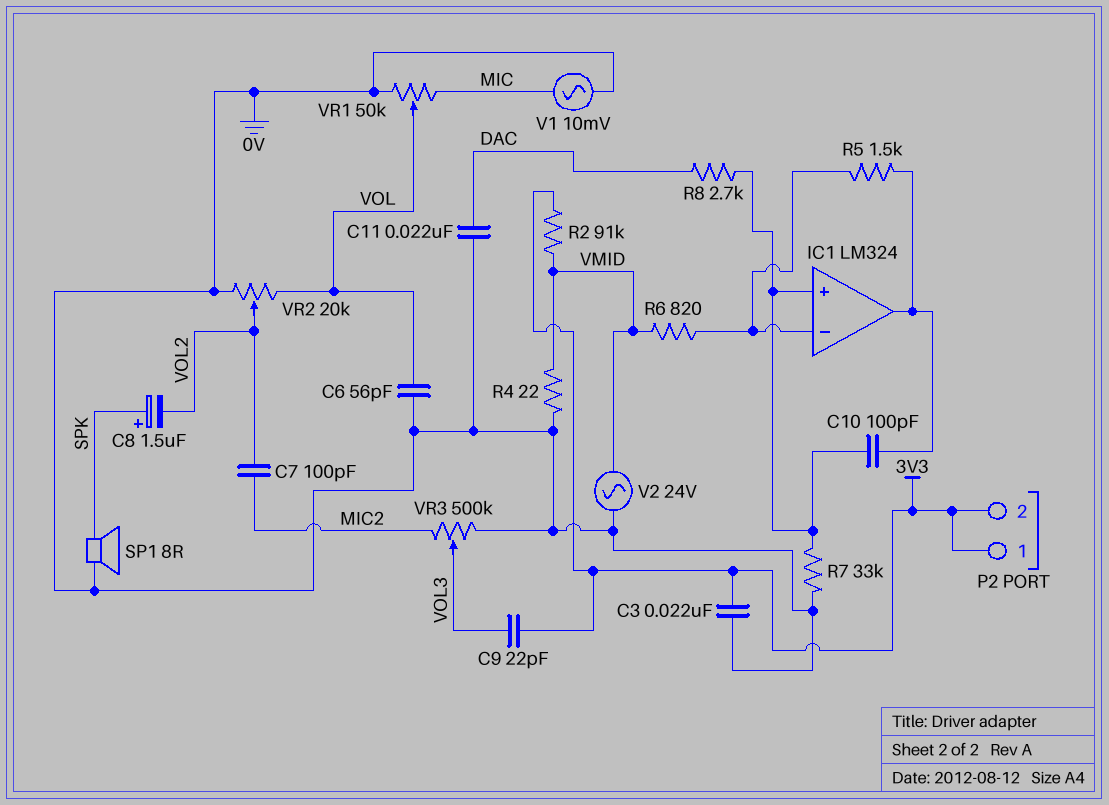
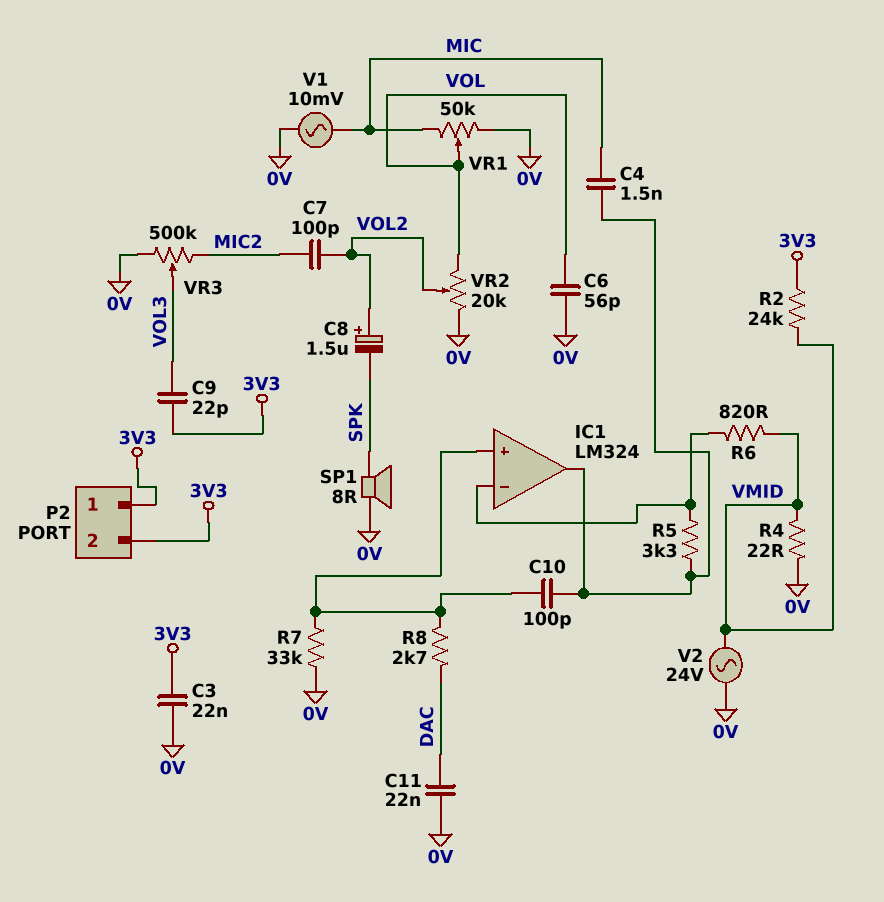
C4: none -> 1.5nF (IC1/out, MIC)
C8: 1.5uF (plus SPK, minus VOL2) -> 1.5uF (plus VOL2, minus SPK)
R2: 91k (3V3, VMID) -> 24k (3V3, VMID)
R5: 1.5k (IC1/in-, IC1/out) -> 3.3k (IC1/in-, IC1/out)

